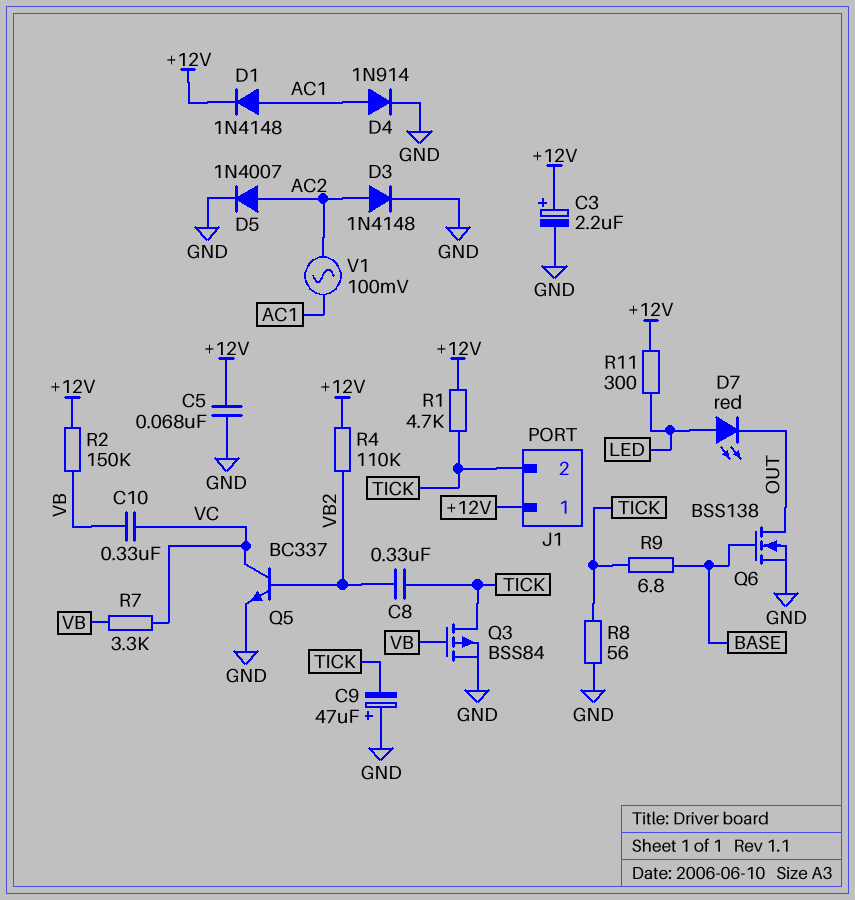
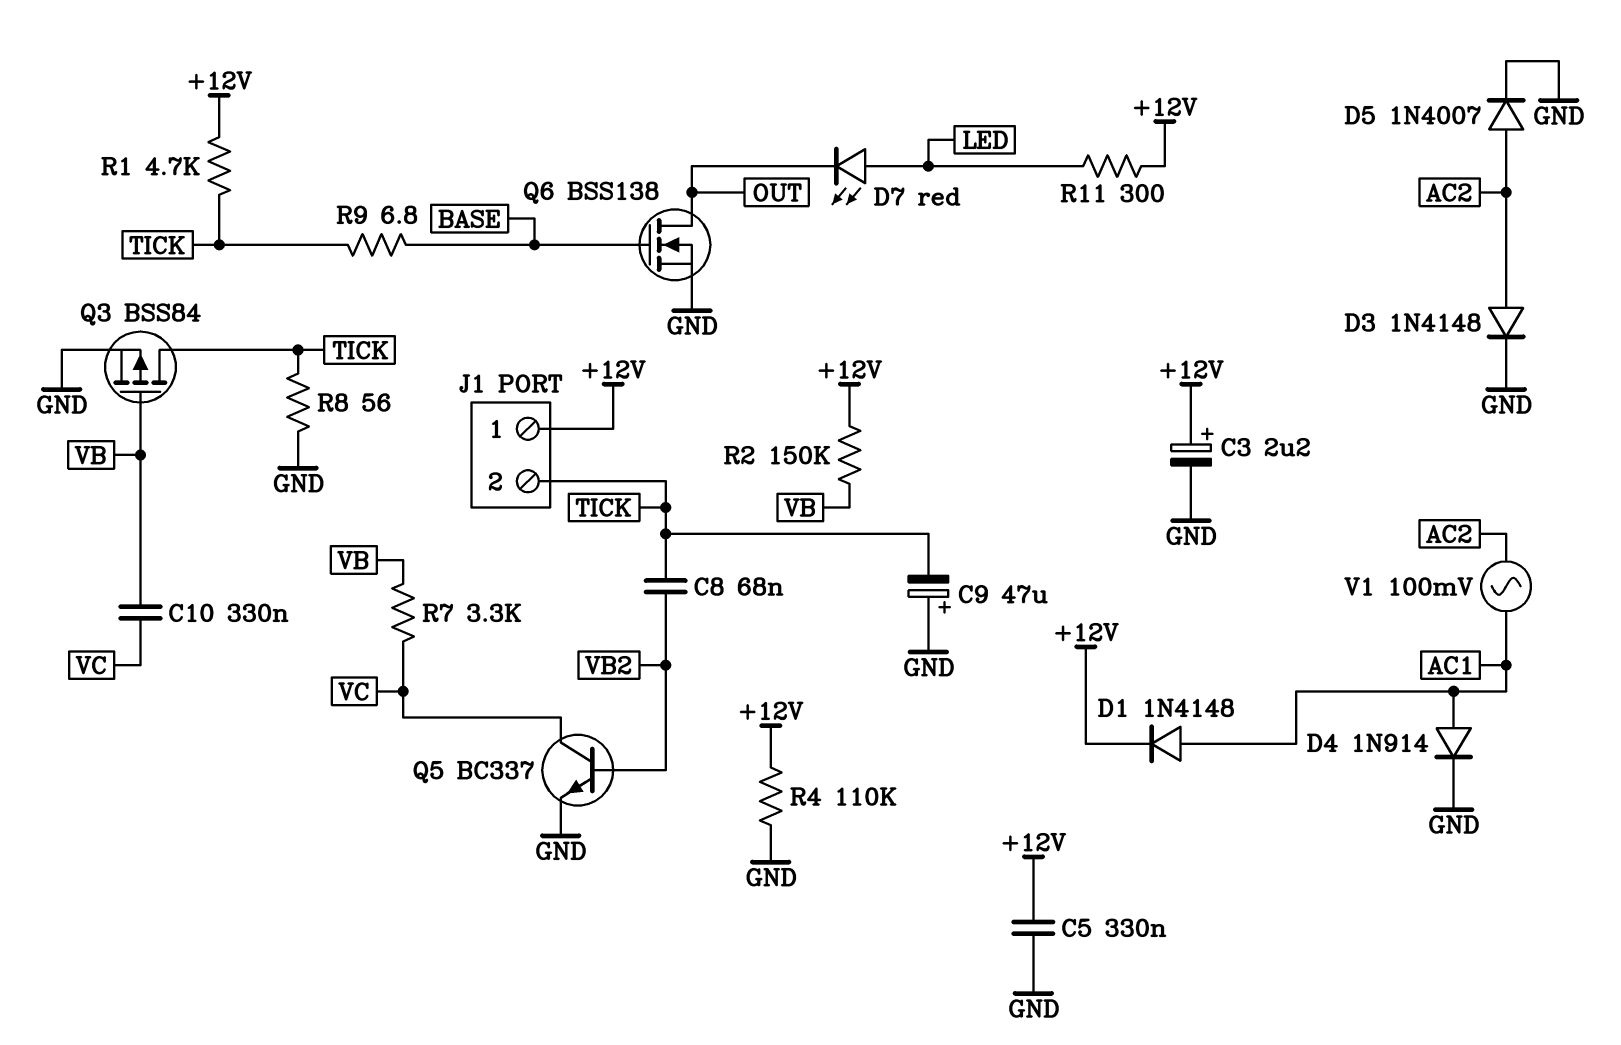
C5: 68nF (+12V, GND) -> 330nF (+12V, GND)
C8: 330nF (TICK, VB2) -> 68nF (TICK, VB2)
R4: 110k (+12V, VB2) -> 110k (+12V, GND)

